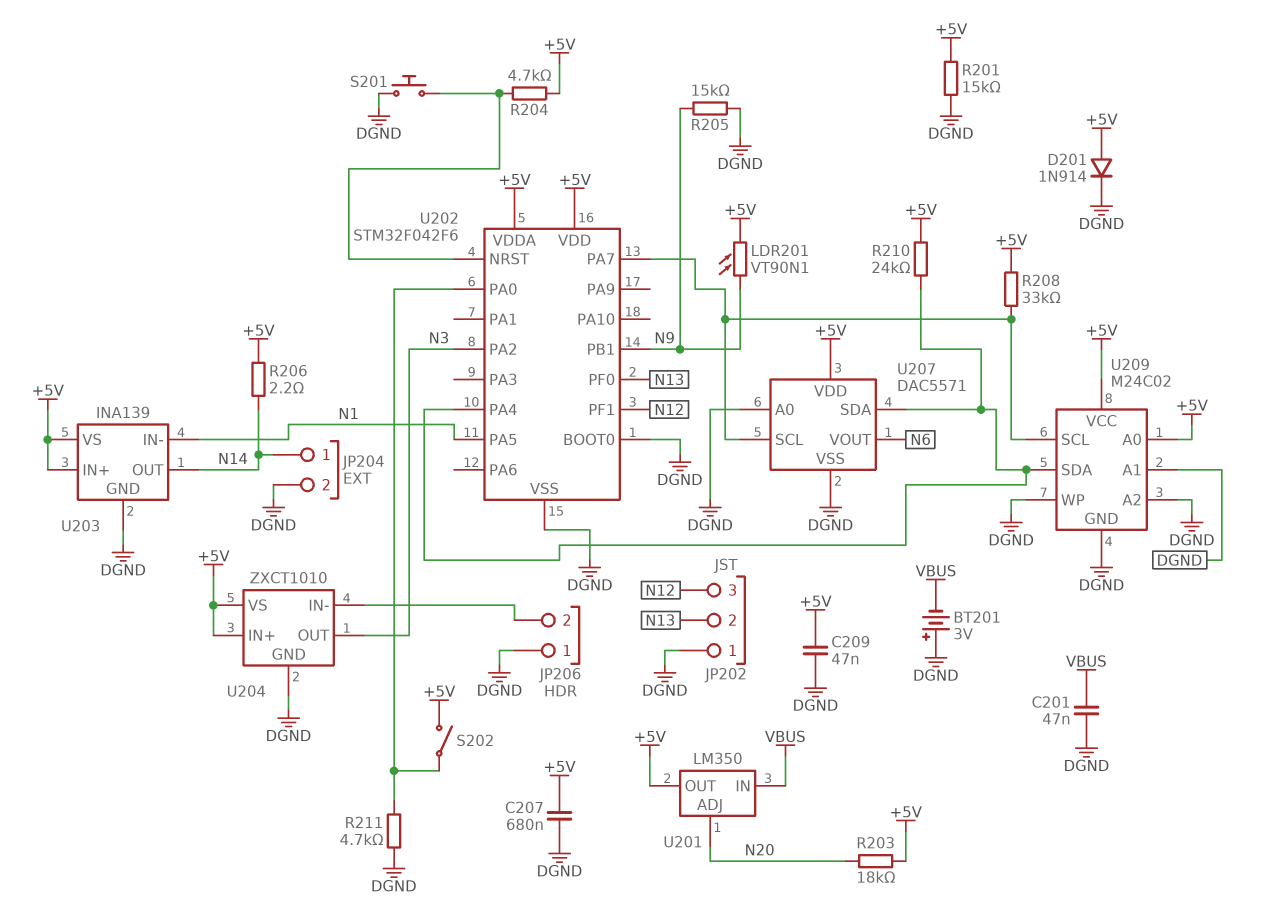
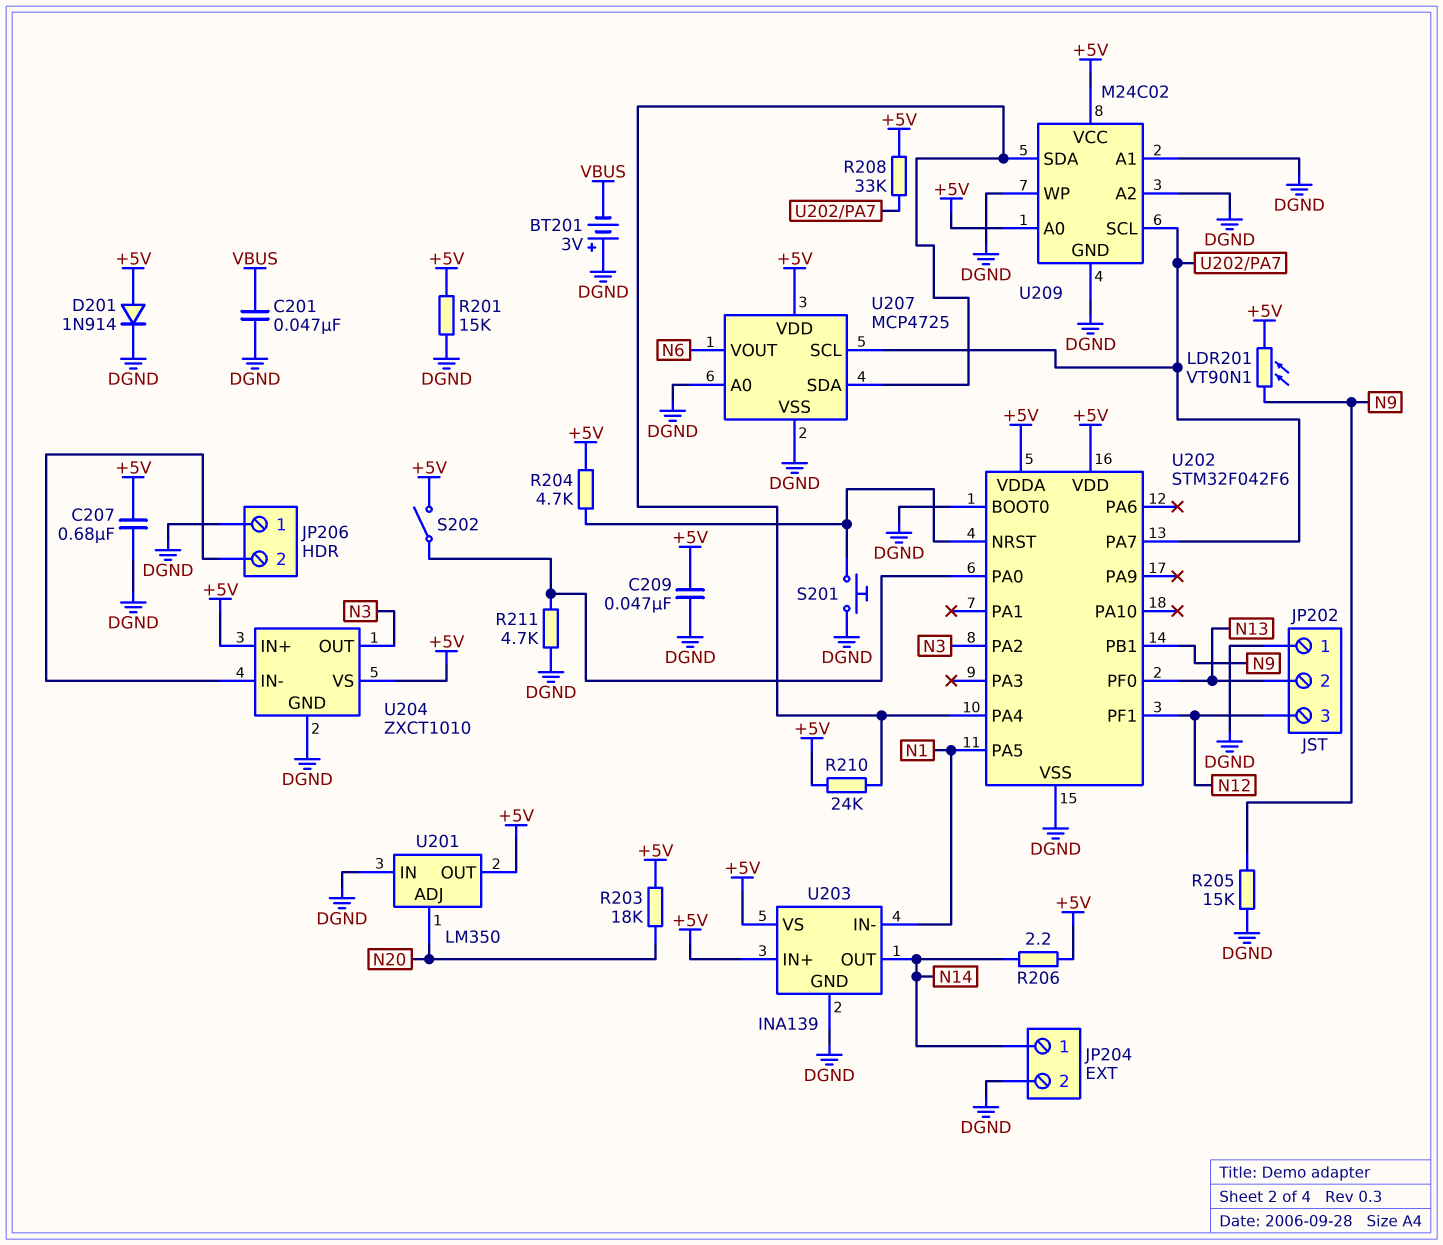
U201 pin IN: VBUS -> DGND
U207: DAC5571 -> MCP4725

